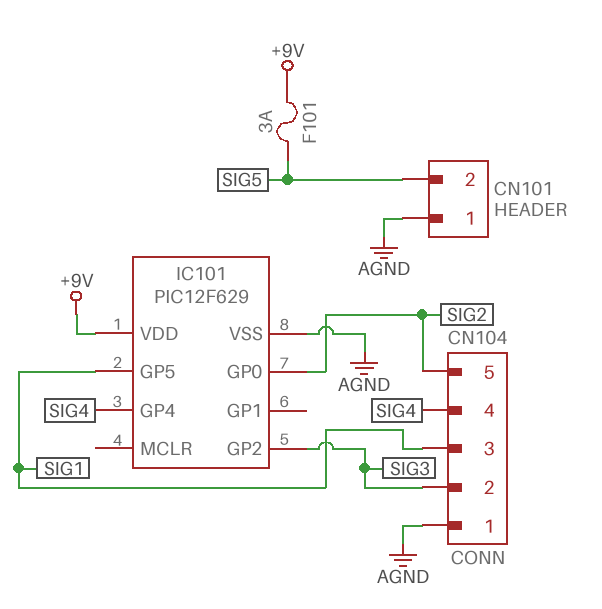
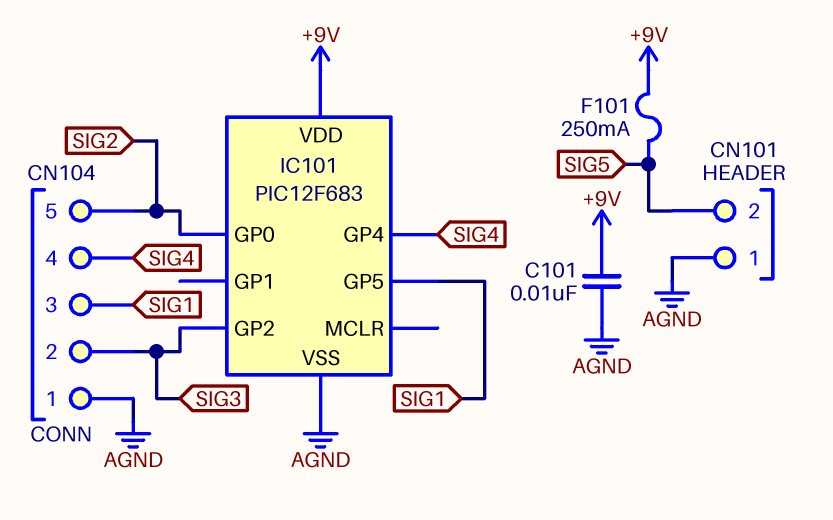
C101: none -> 10nF (+9V, AGND)
F101: 3A (+9V, SIG5) -> 250mA (+9V, SIG5)
IC101: PIC12F629 -> PIC12F683

